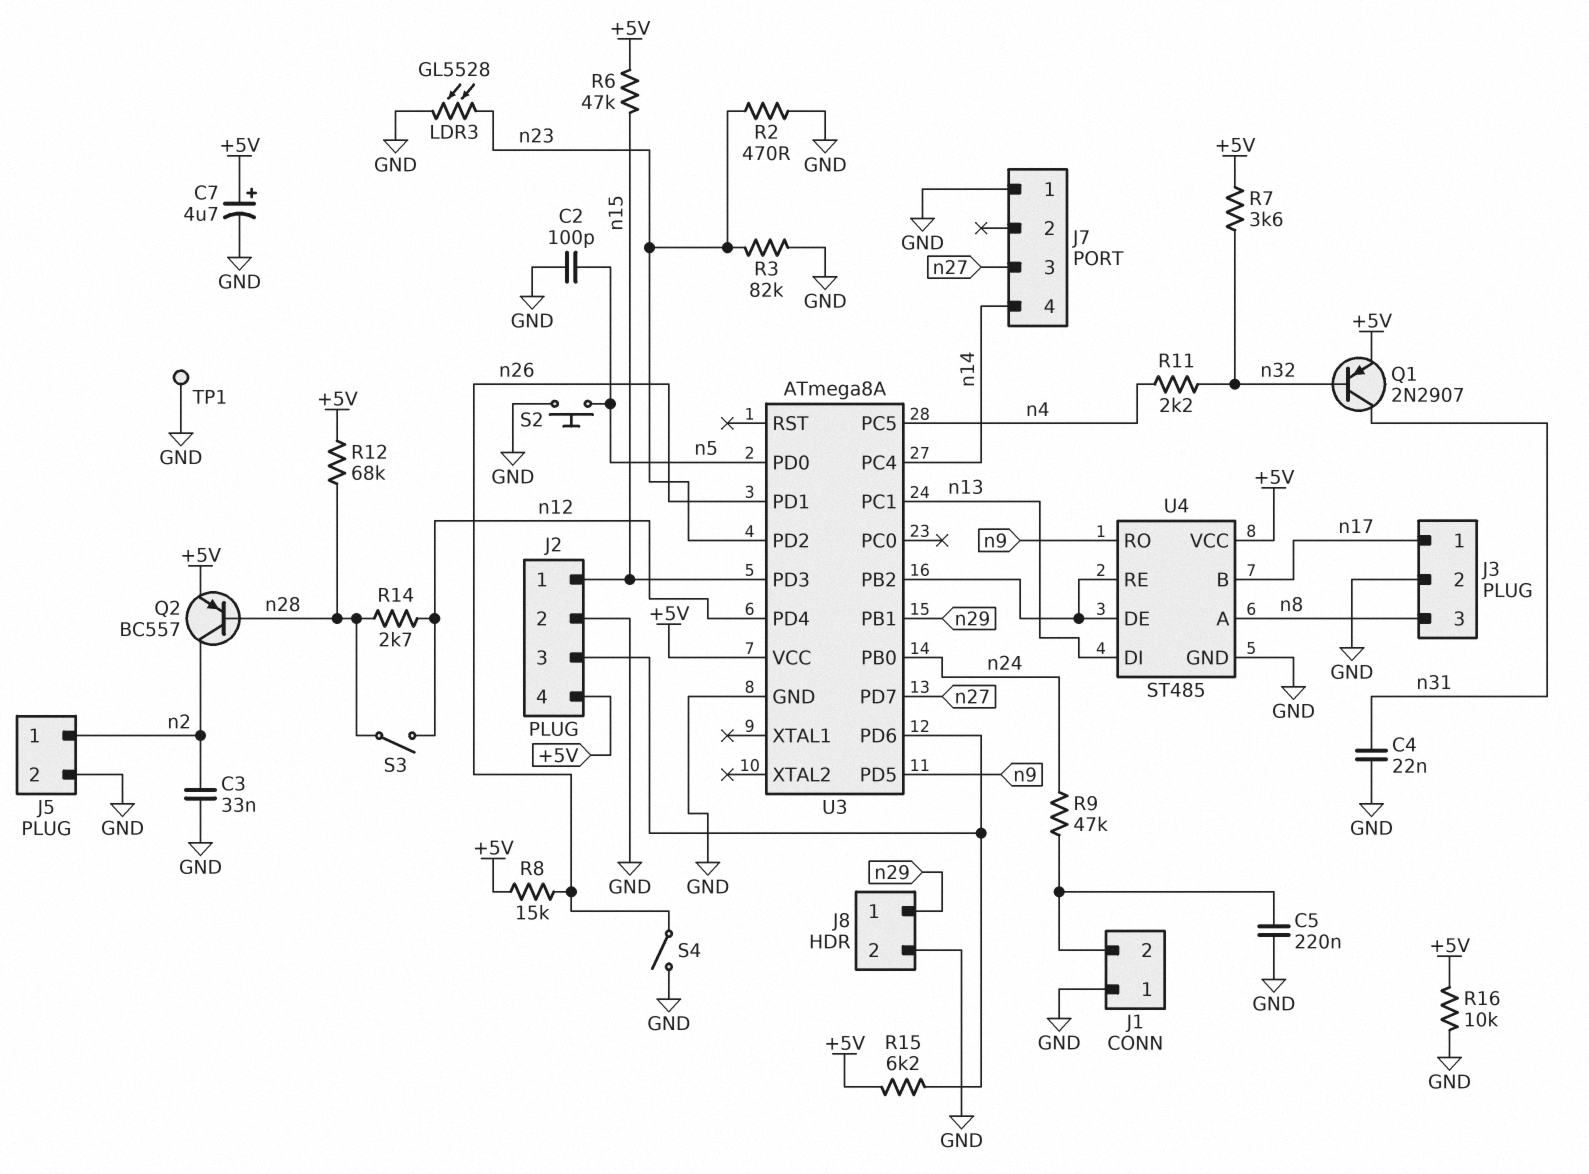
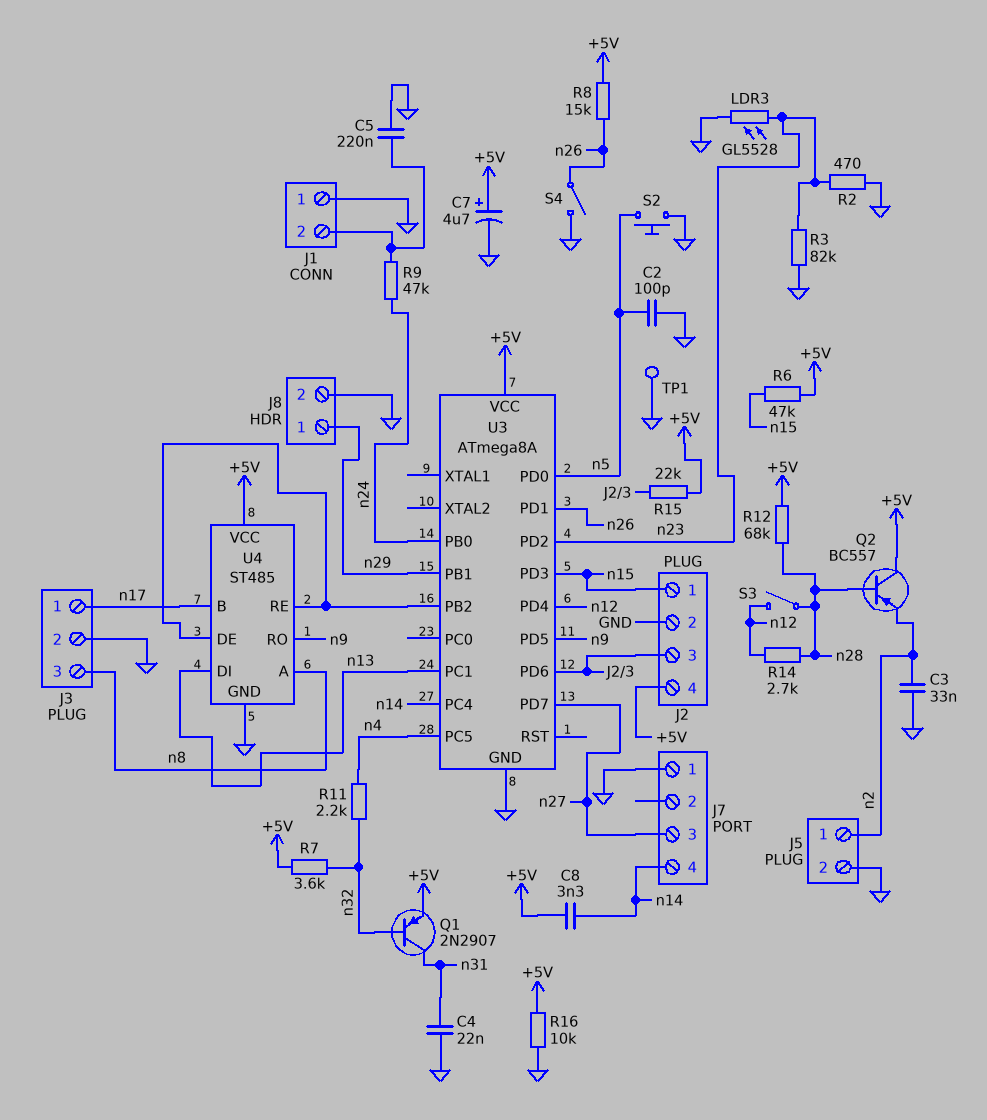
C8: none -> 3.3nF (+5V, n14)
Q2: PNP BC557 (B n28, C n2, E +5V) -> PNP BC557 (B n28, C +5V, E n2)
R15: 6.2k (+5V, J2/3) -> 22k (+5V, J2/3)

